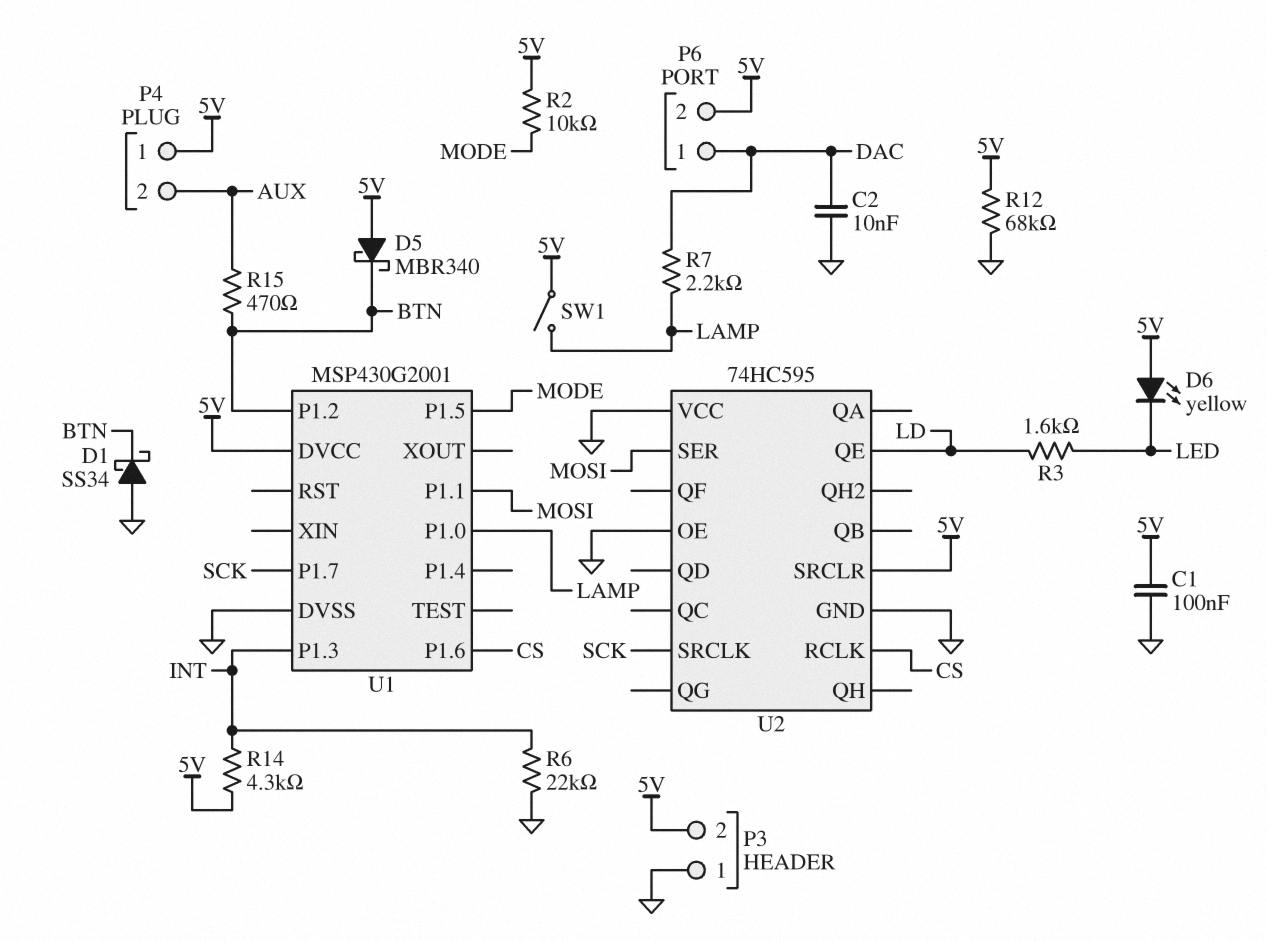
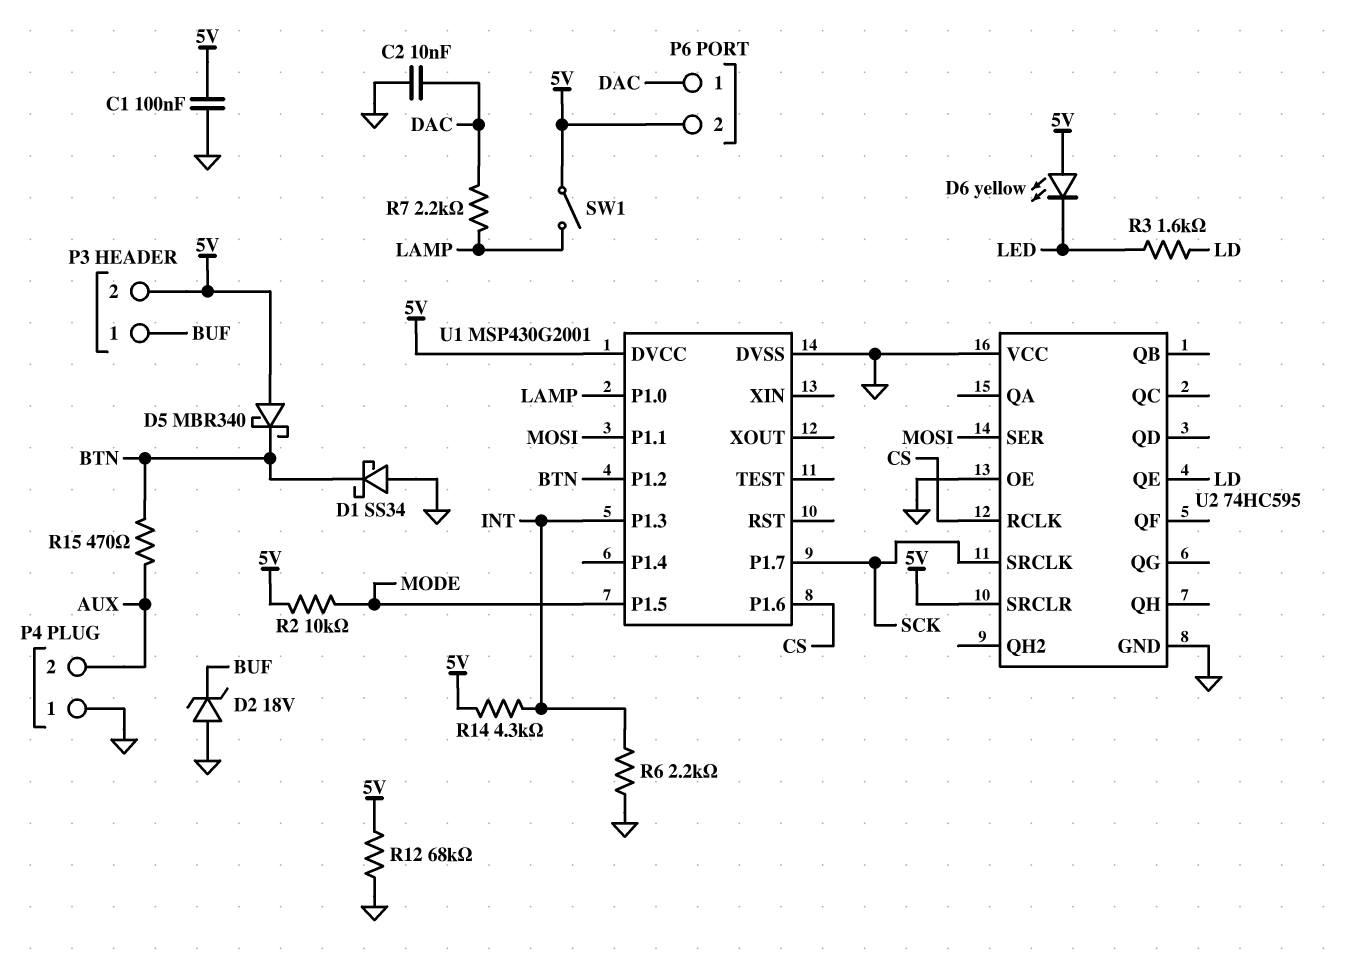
D2: none -> zener 18V (A GND, K BUF)
P3 pin 1: GND -> BUF
P4 pin 1: 5V -> GND
R6: 22k (GND, INT) -> 2.2k (GND, INT)

